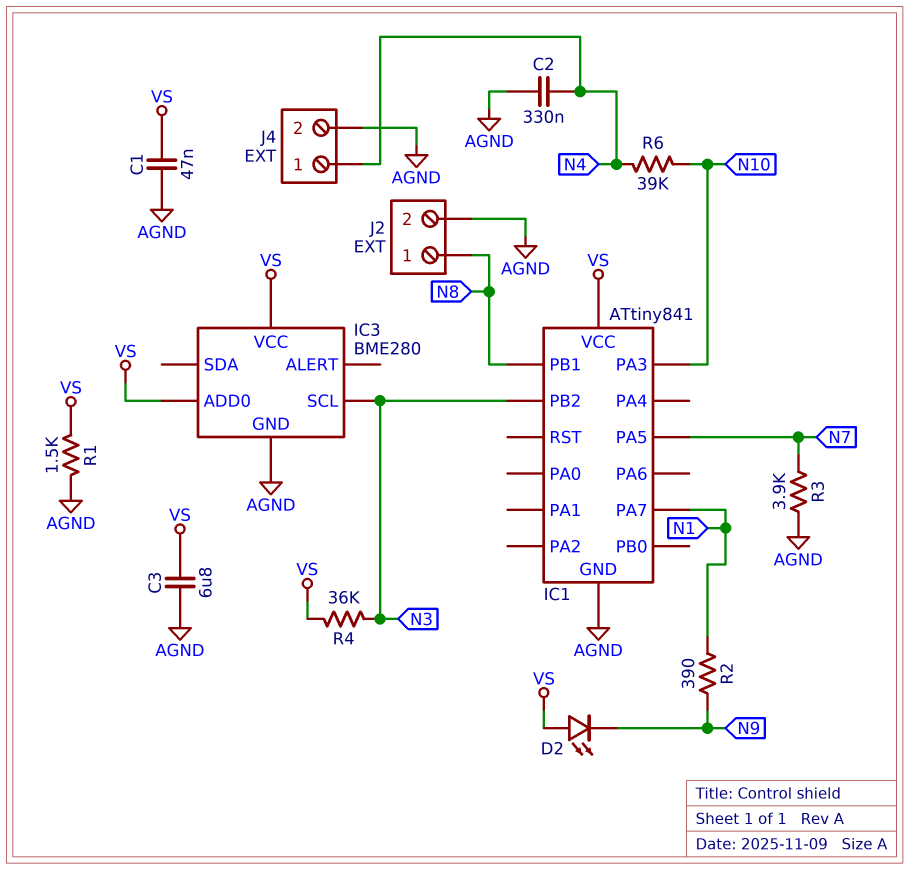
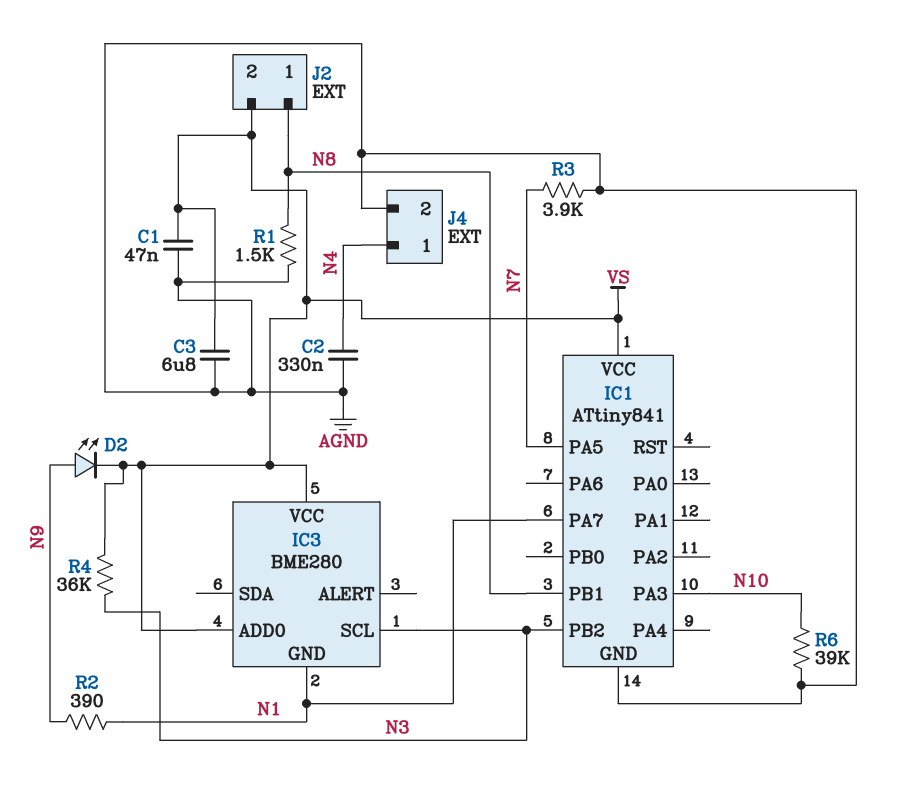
D2: LED (A VS, K N9) -> LED (A N9, K VS)
IC3 pin GND: AGND -> N1
J2 pin 2: AGND -> VS
R1: 1.5k (AGND, VS) -> 1.5k (AGND, N8)
R6: 39k (N4, N10) -> 39k (AGND, N10)

